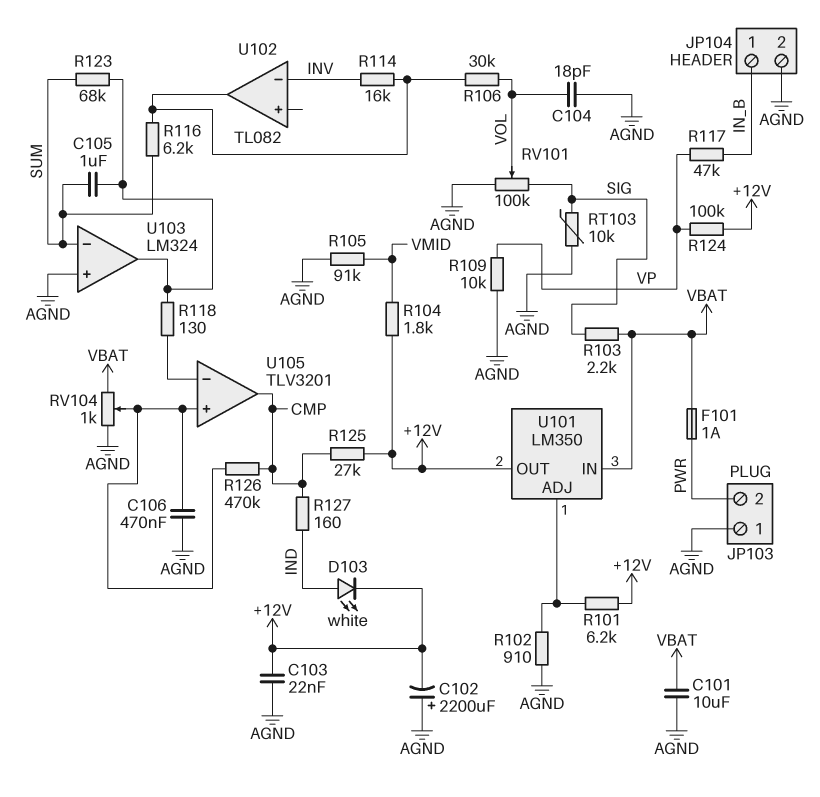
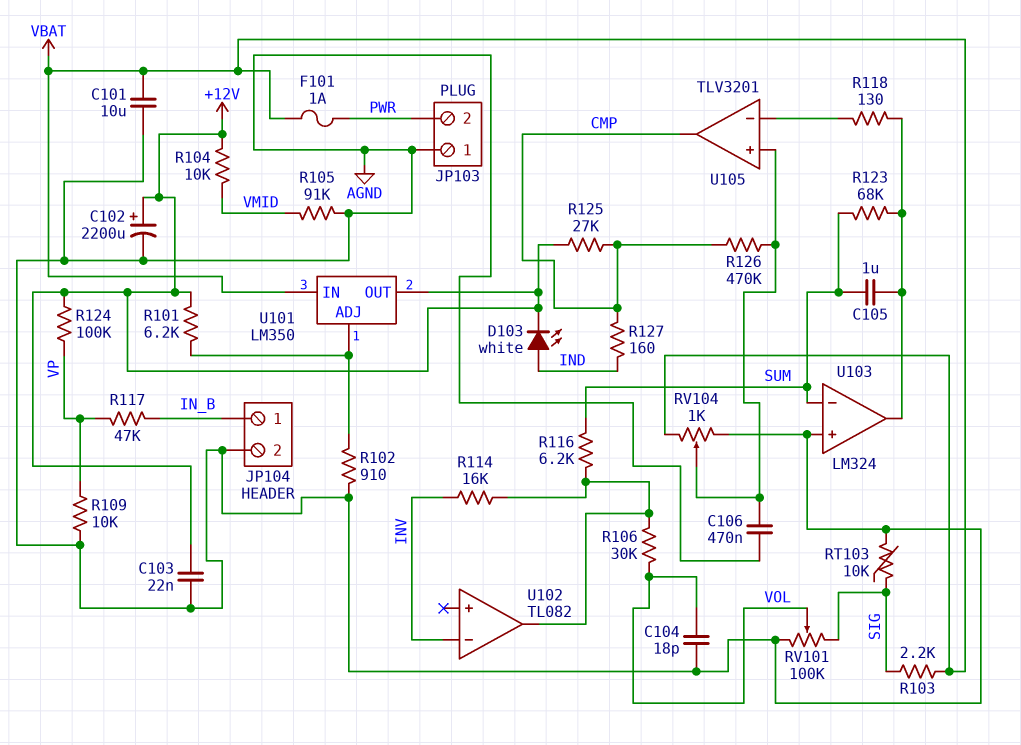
C102: 2200uF (plus AGND, minus +12V) -> 2200uF (plus +12V, minus AGND)
R104: 1.8k (+12V, VMID) -> 10k (+12V, VMID)

